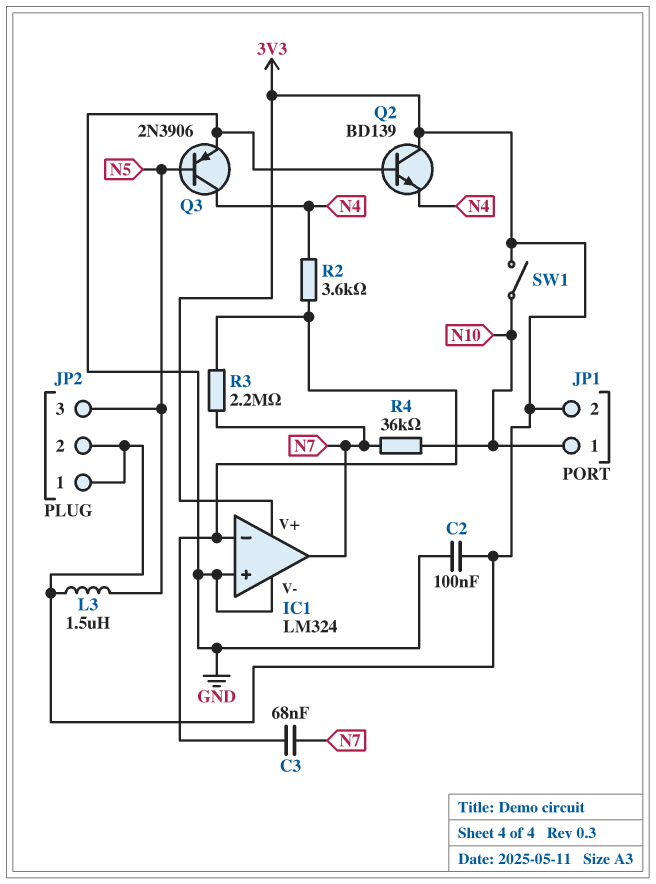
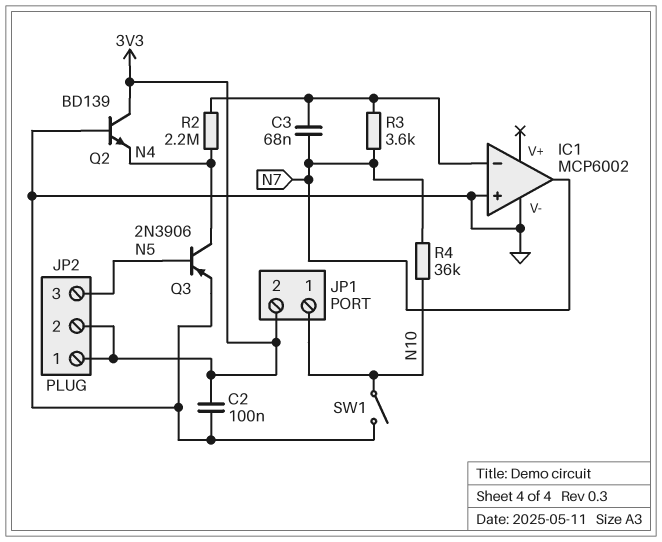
IC1: LM324 -> MCP6002
IC1 pin V+: 3V3 -> none
L3: 1.5uH (3V3, N5) -> none
R2: 3.6k (IC1/in-, N4) -> 2.2M (IC1/in-, N4)
R3: 2.2M (IC1/in-, N7) -> 3.6k (IC1/in-, N7)
SW1: switch (3V3, N10) -> switch (GND, N10)

